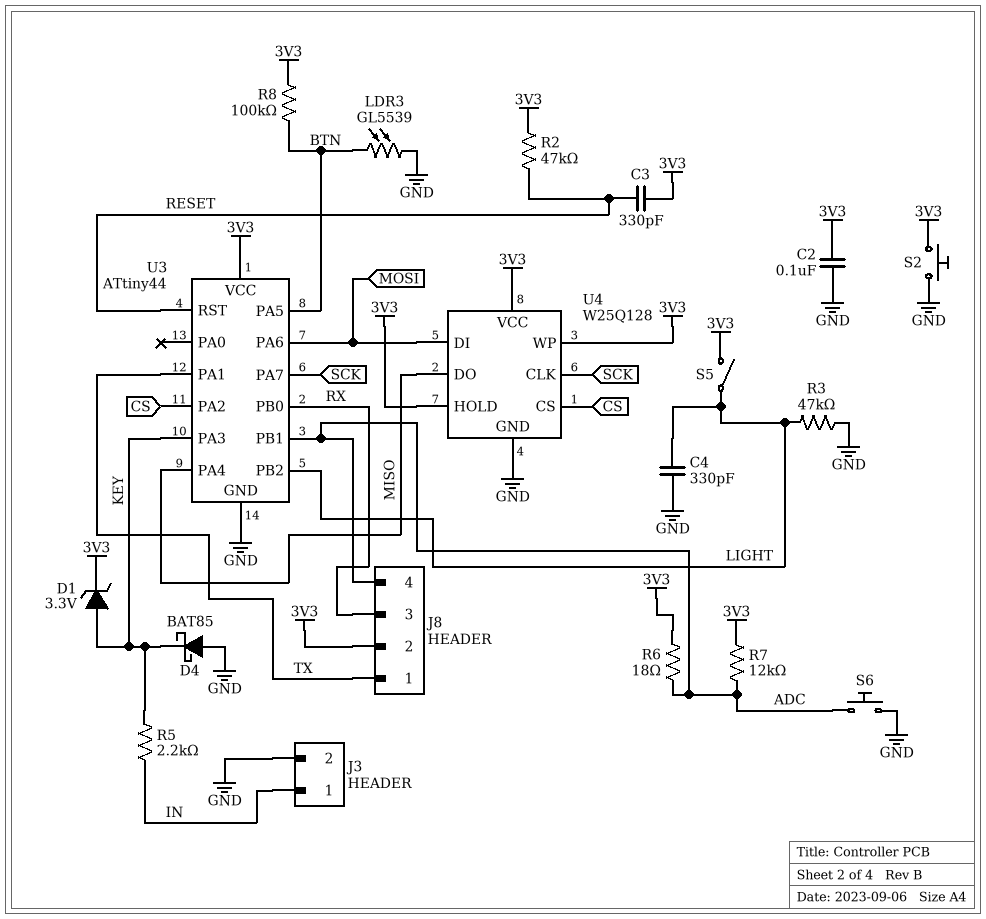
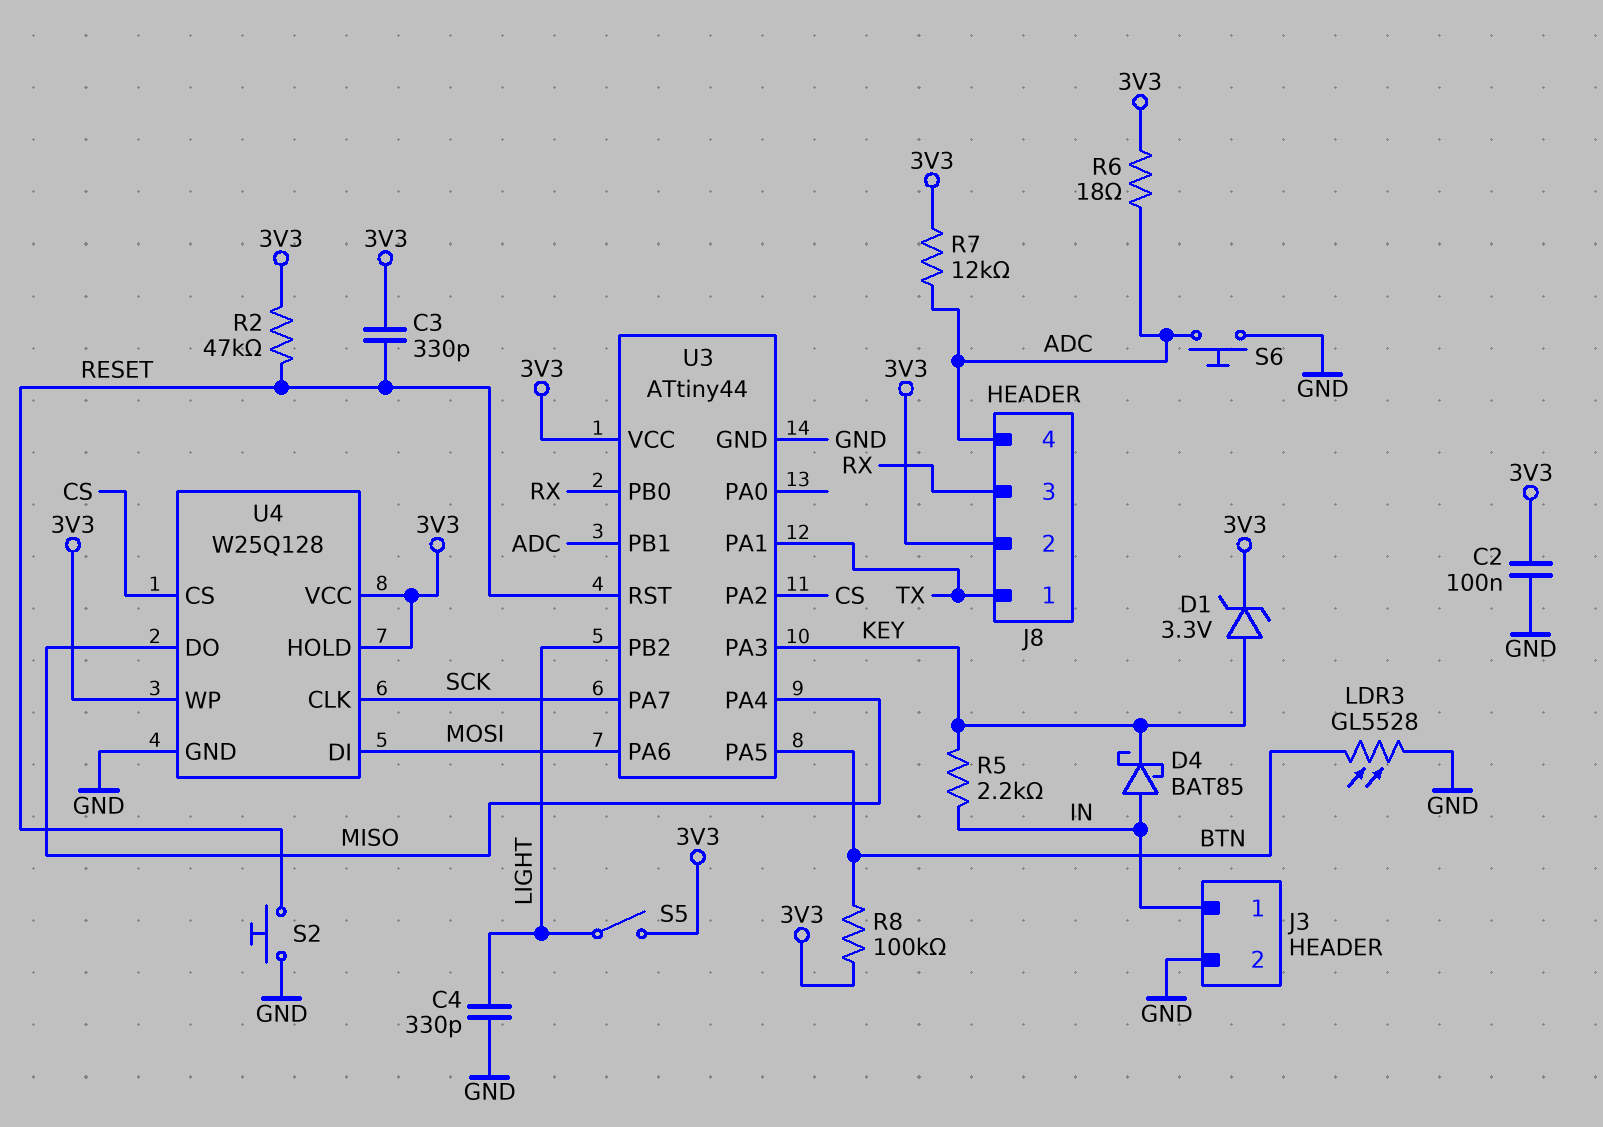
D4: schottky BAT85 (A GND, K KEY) -> schottky BAT85 (A IN, K KEY)
LDR3: GL5539 (BTN, GND) -> GL5528 (BTN, GND)
R3: 47k (GND, LIGHT) -> none
S2: button (3V3, GND) -> button (GND, RESET)

